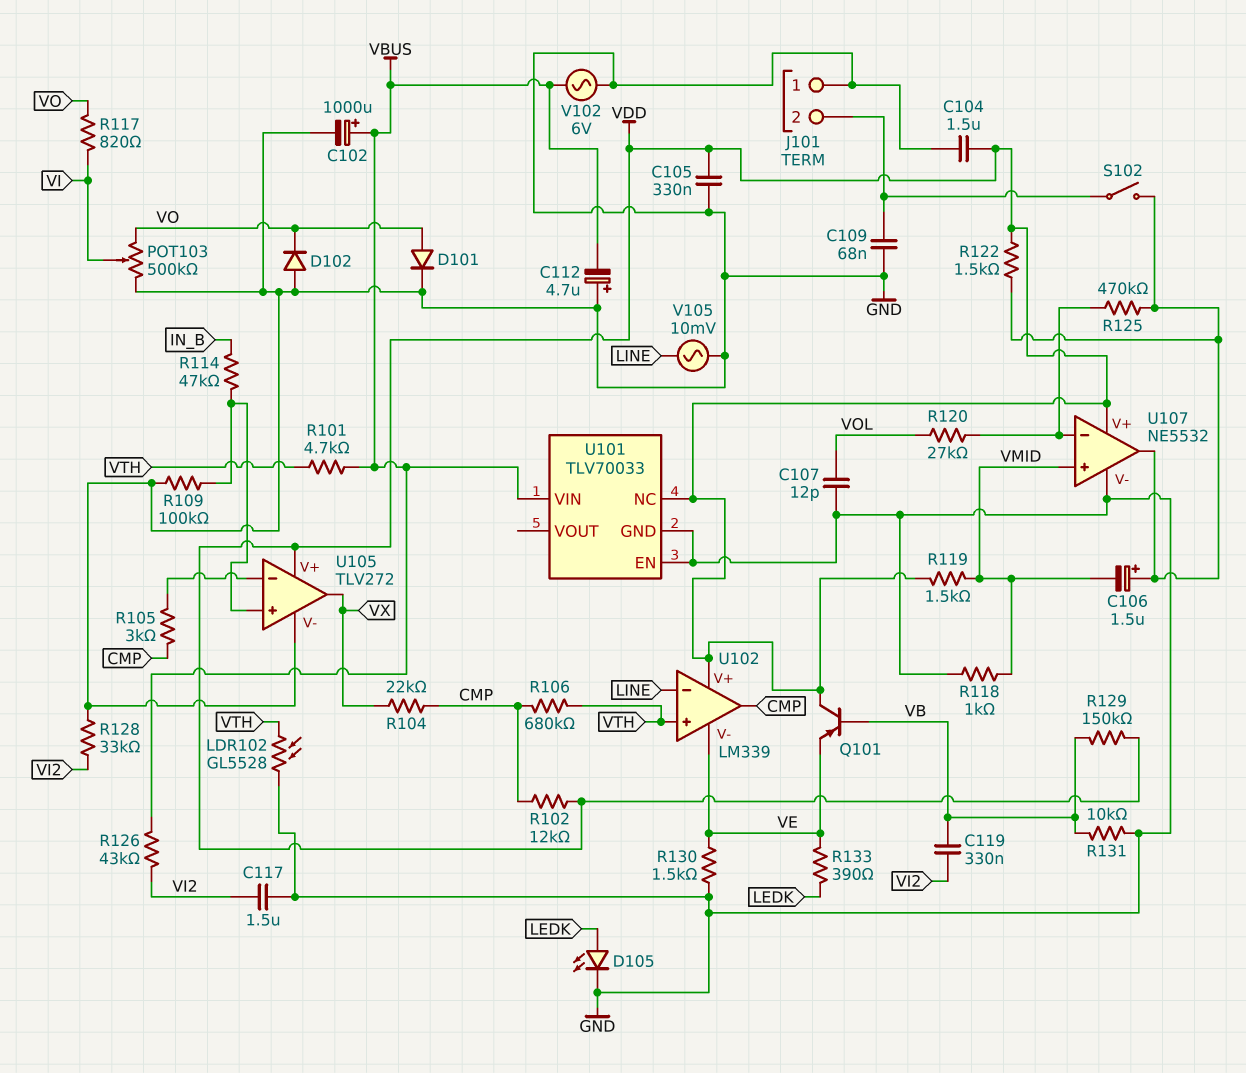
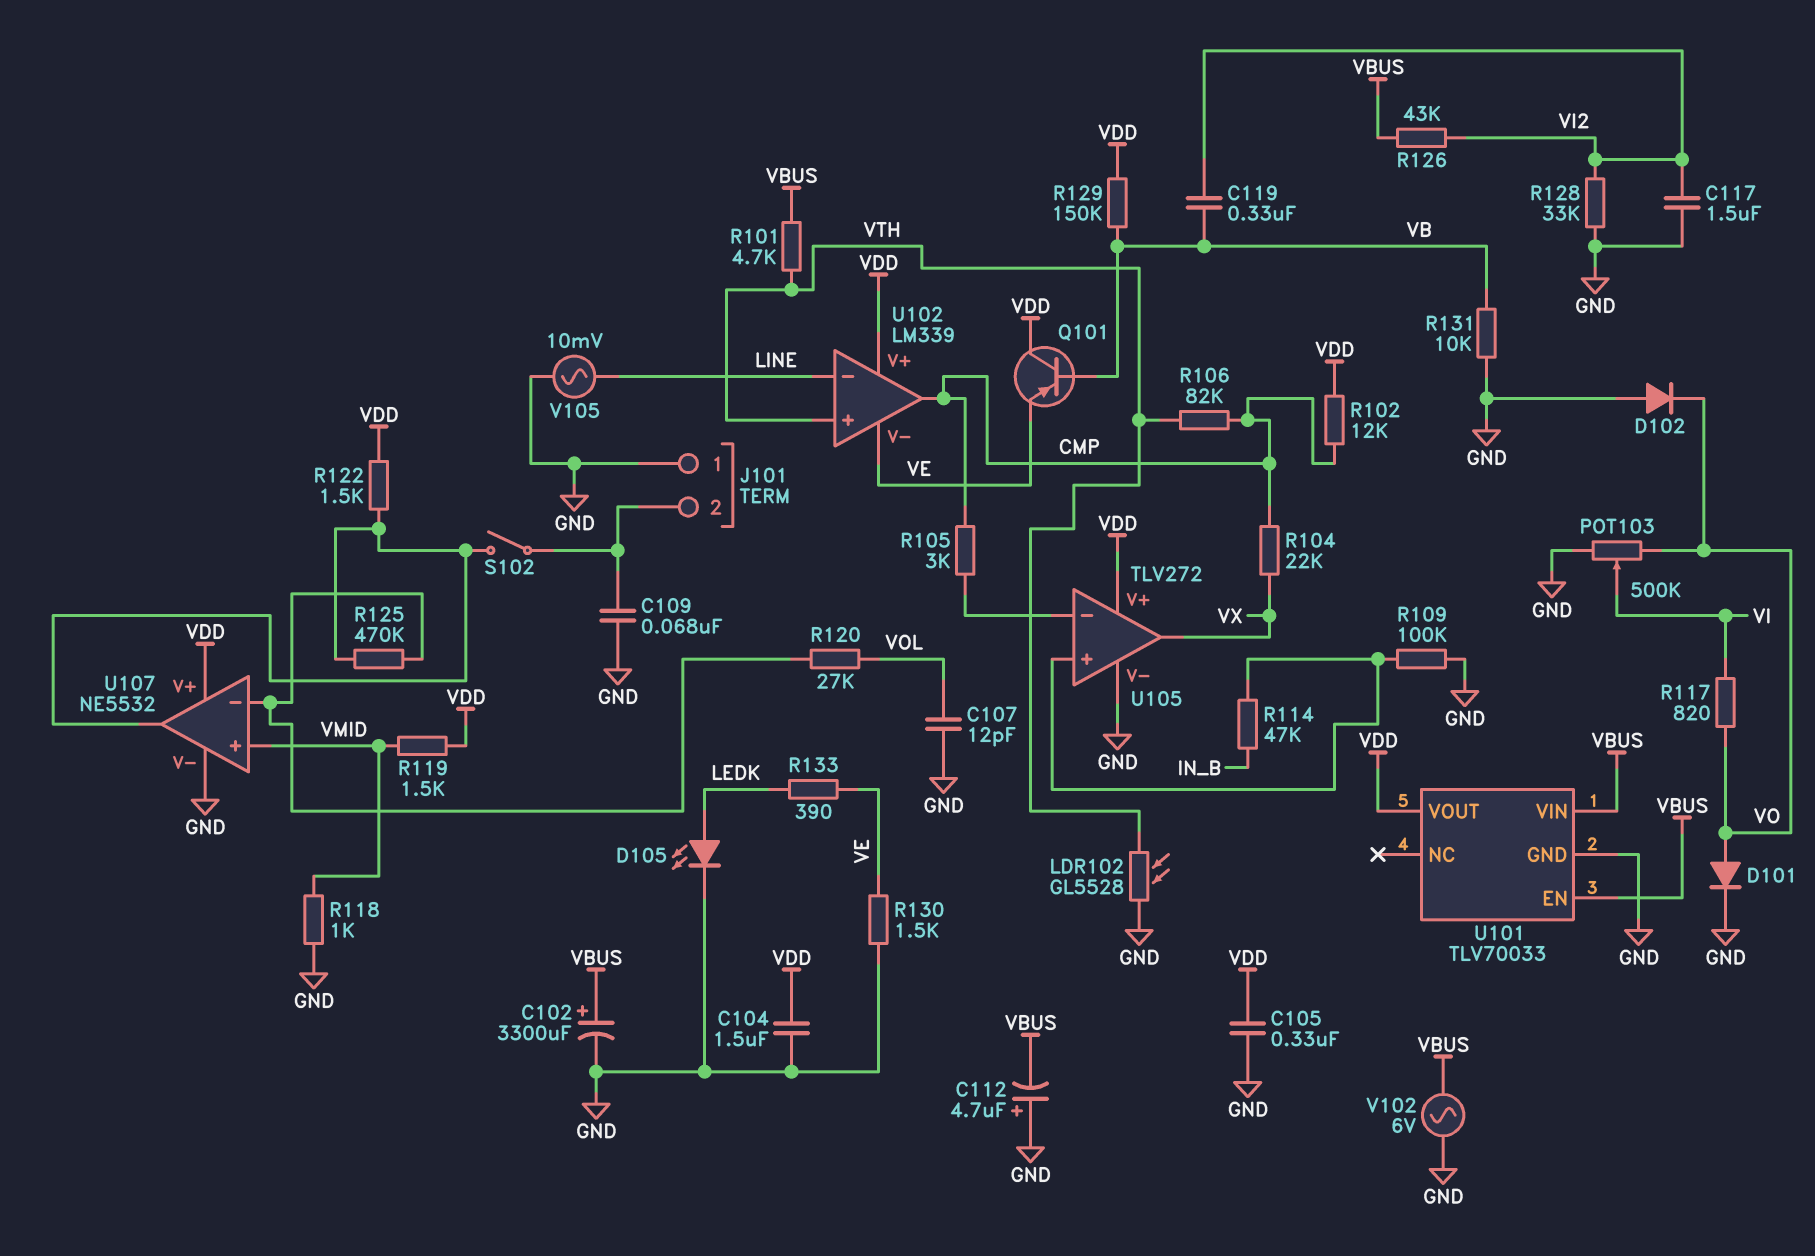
C102: 1000uF (plus VBUS, minus GND) -> 3300uF (plus VBUS, minus GND)
C106: 1.5uF (plus U107/out, minus VMID) -> none
R106: 680k (CMP, VTH) -> 82k (CMP, VTH)
U101 pin EN: GND -> VBUS
U101 pin NC: VDD -> none
U101 pin VOUT: none -> VDD

